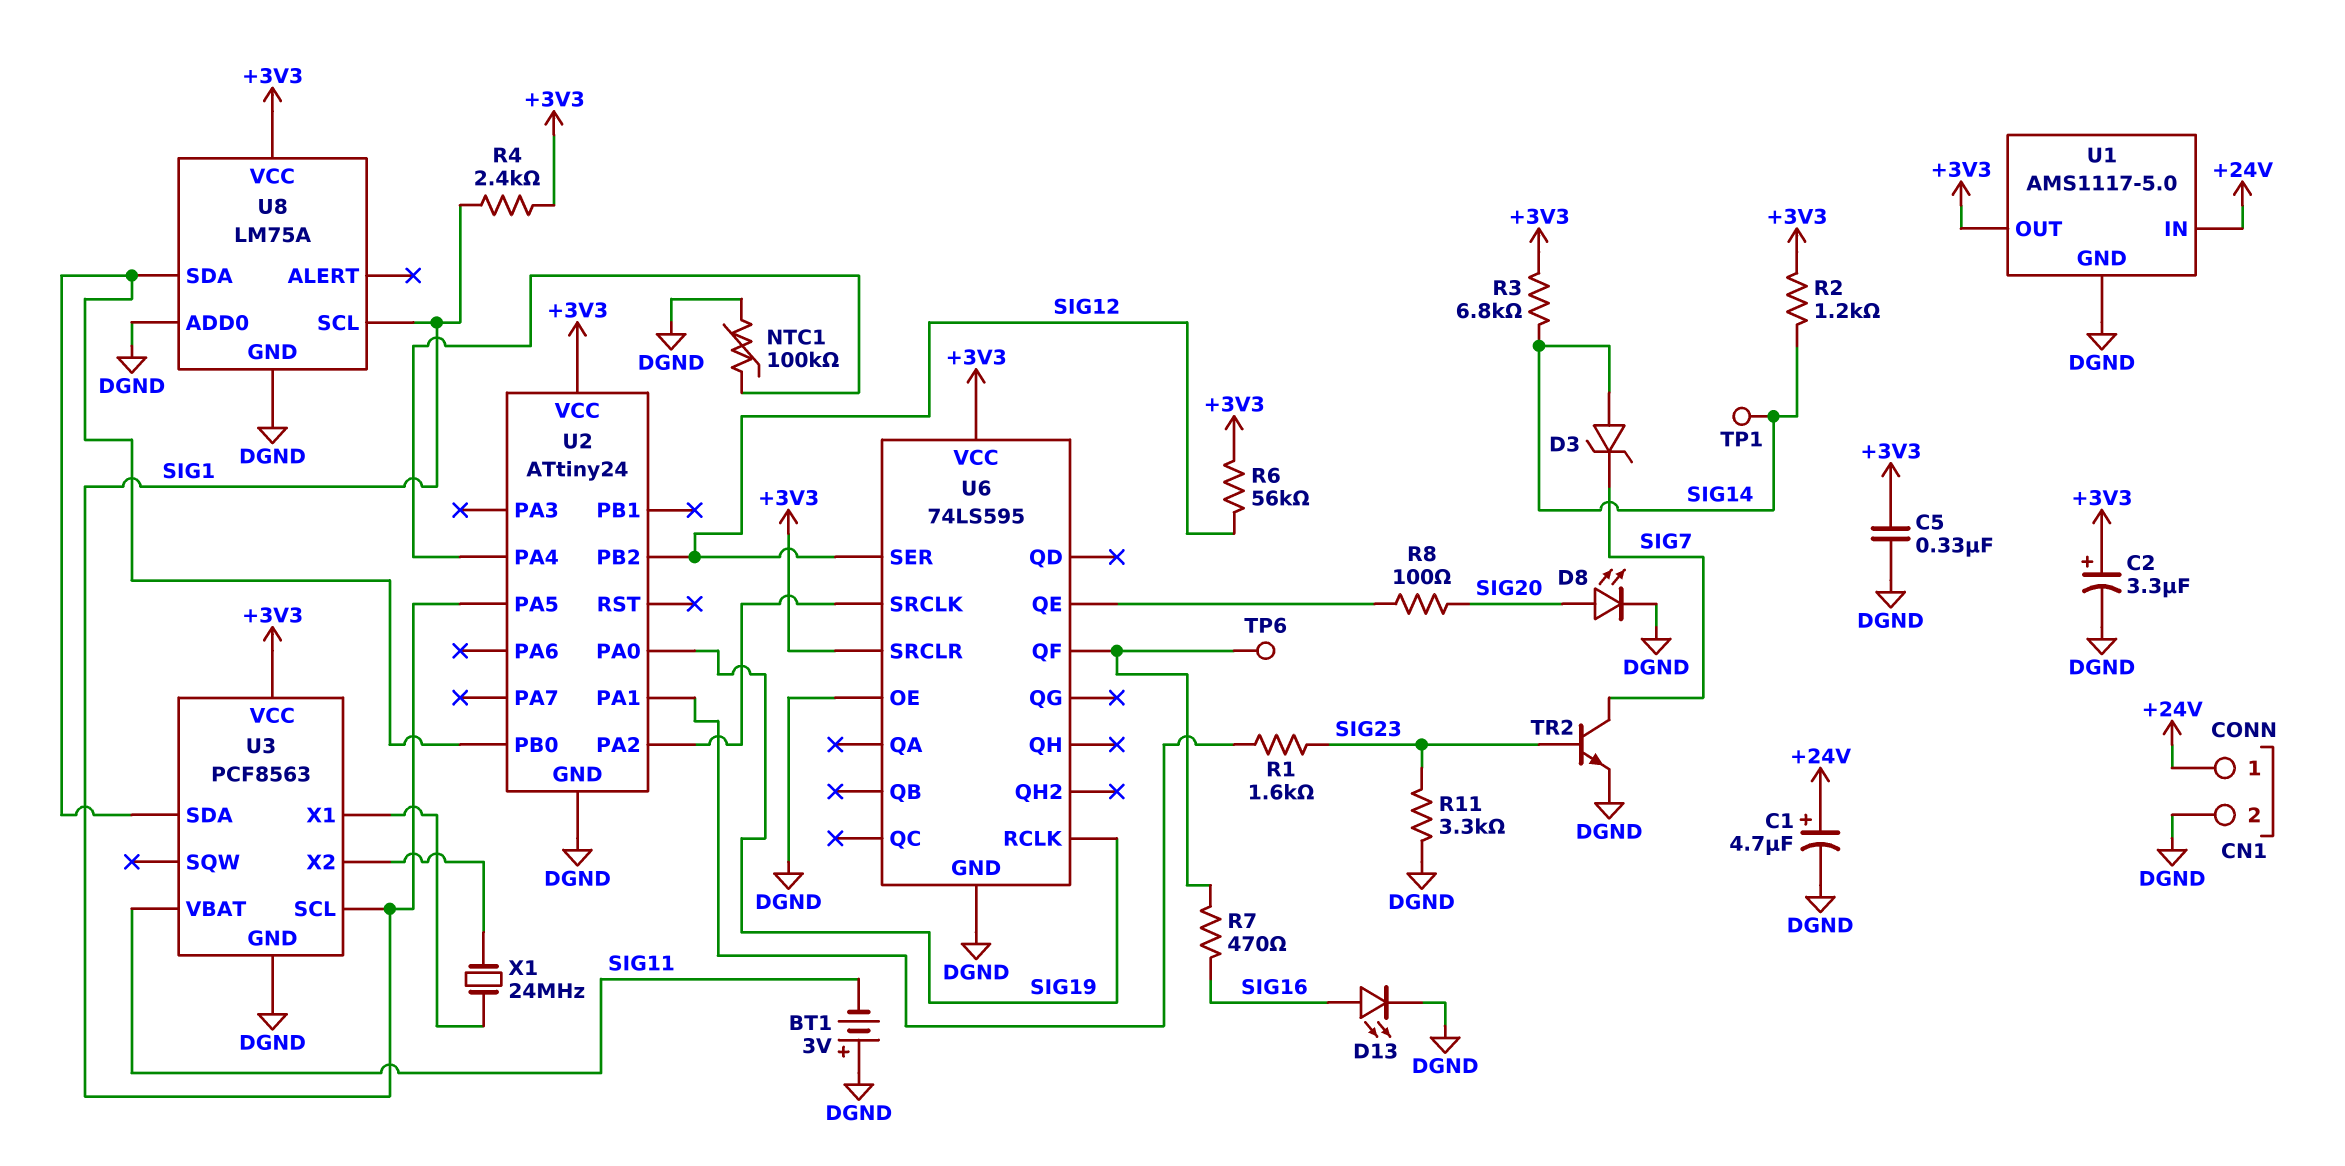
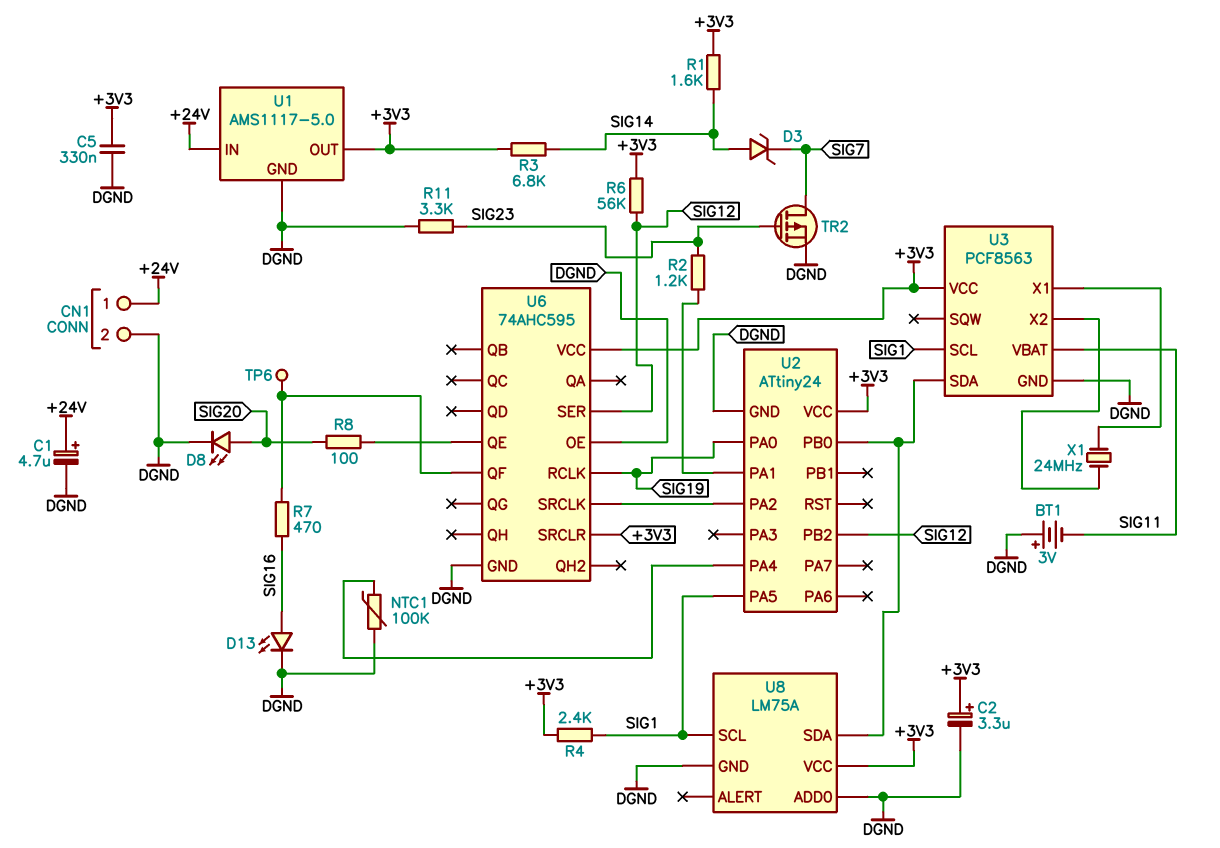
R1: 1.6k (SIG23, U2/PA1) -> 1.6k (+3V3, SIG14)
R2: 1.2k (+3V3, SIG14) -> 1.2k (SIG23, U2/PA1)
TP1: test point (SIG14) -> none
TR2: NPN (B SIG23, C SIG7, E DGND) -> PMOS (G SIG23, D SIG7, S DGND)
U6: 74LS595 -> 74AHC595

